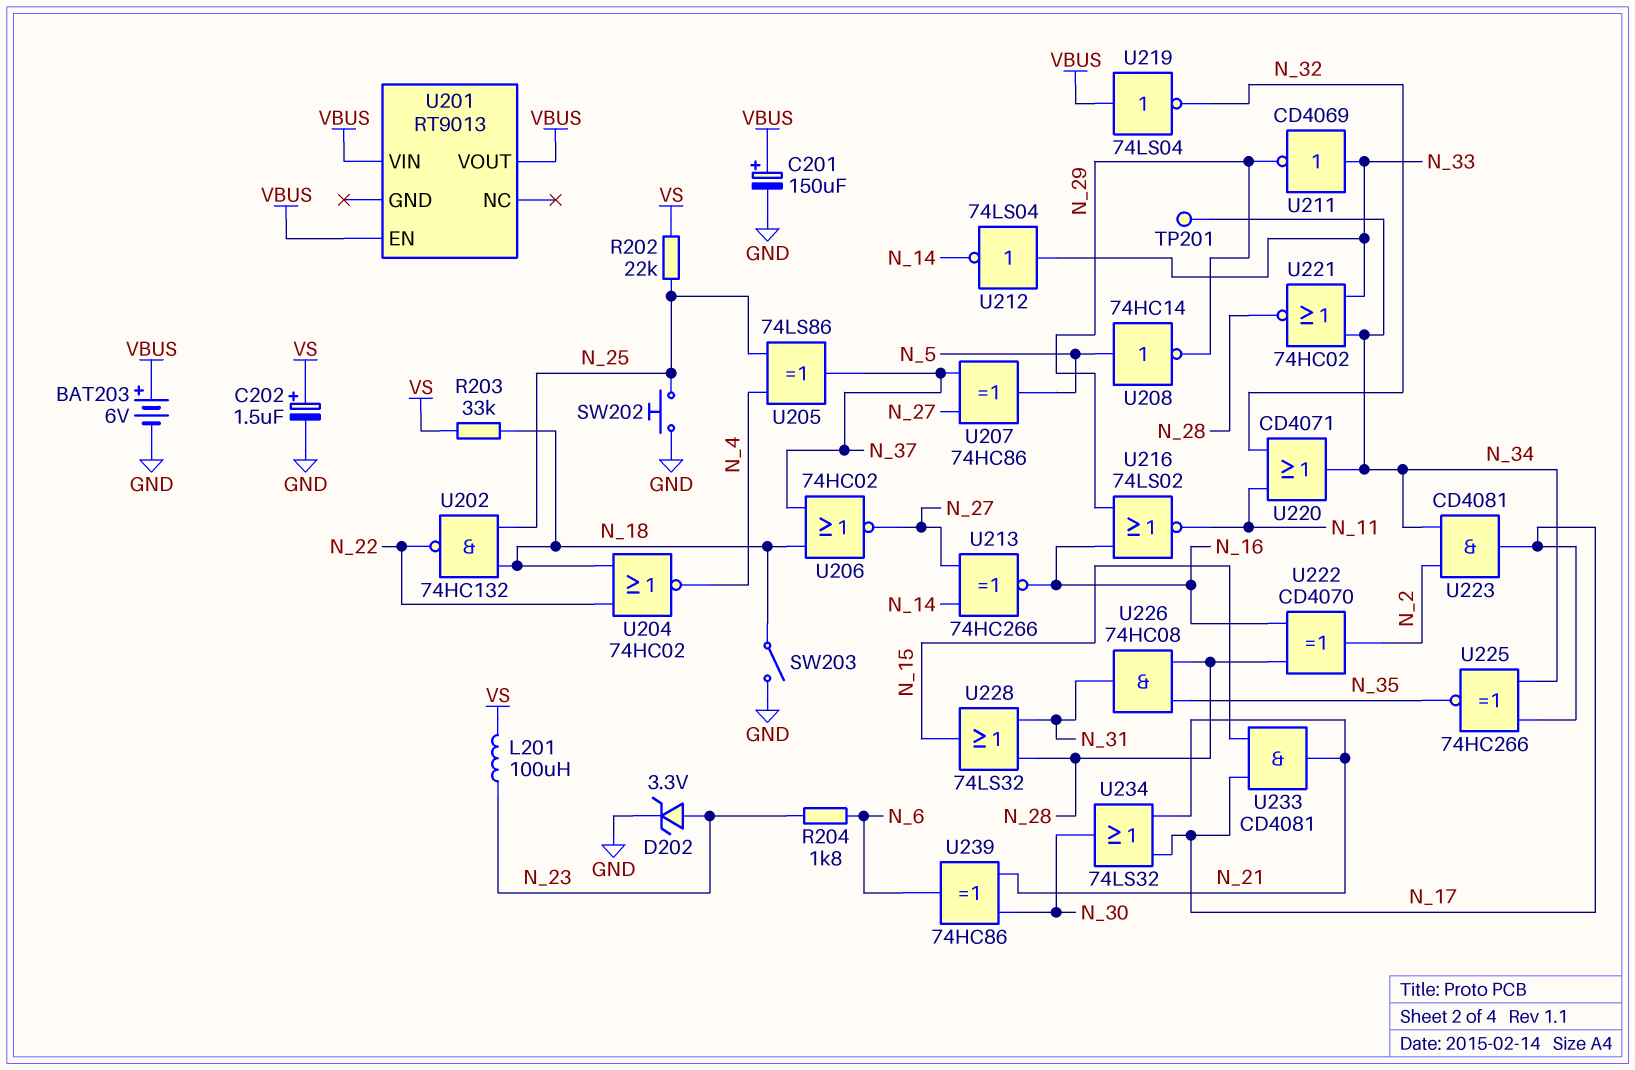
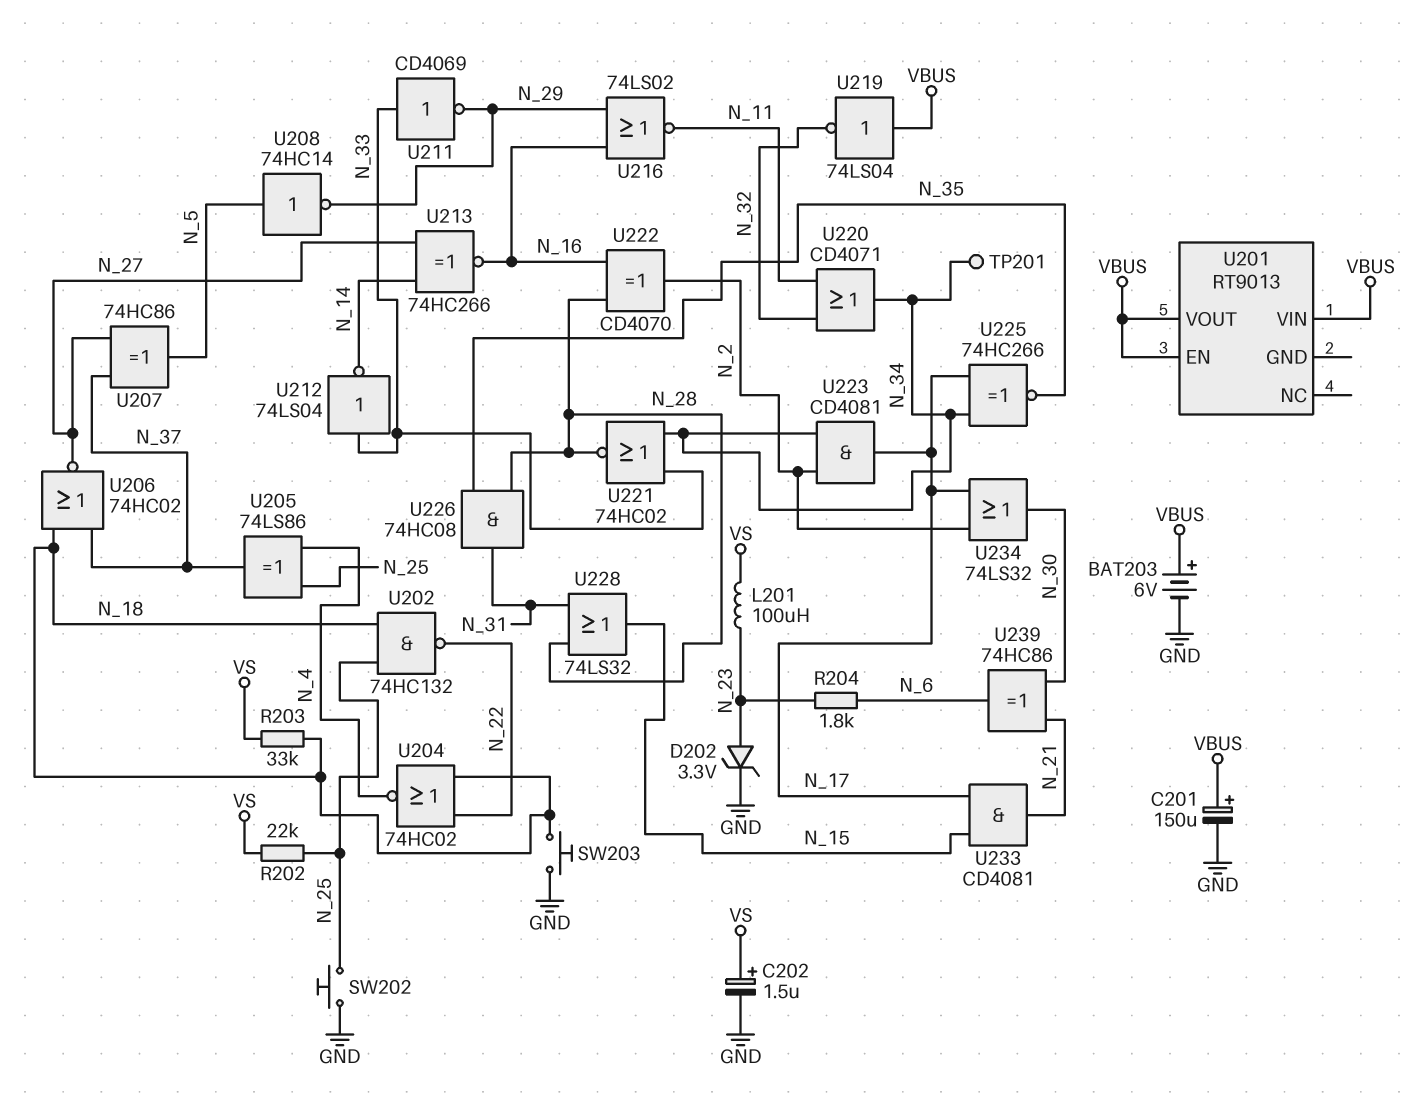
SW203: switch (GND, N_18) -> button (GND, N_18)
U234: OR 74LS32 (in N_17, in N_21, out N_30) -> OR 74LS32 (in N_2, in N_17, out N_30)

